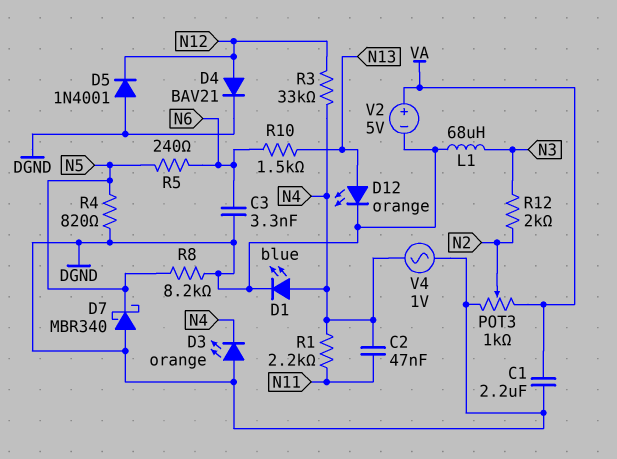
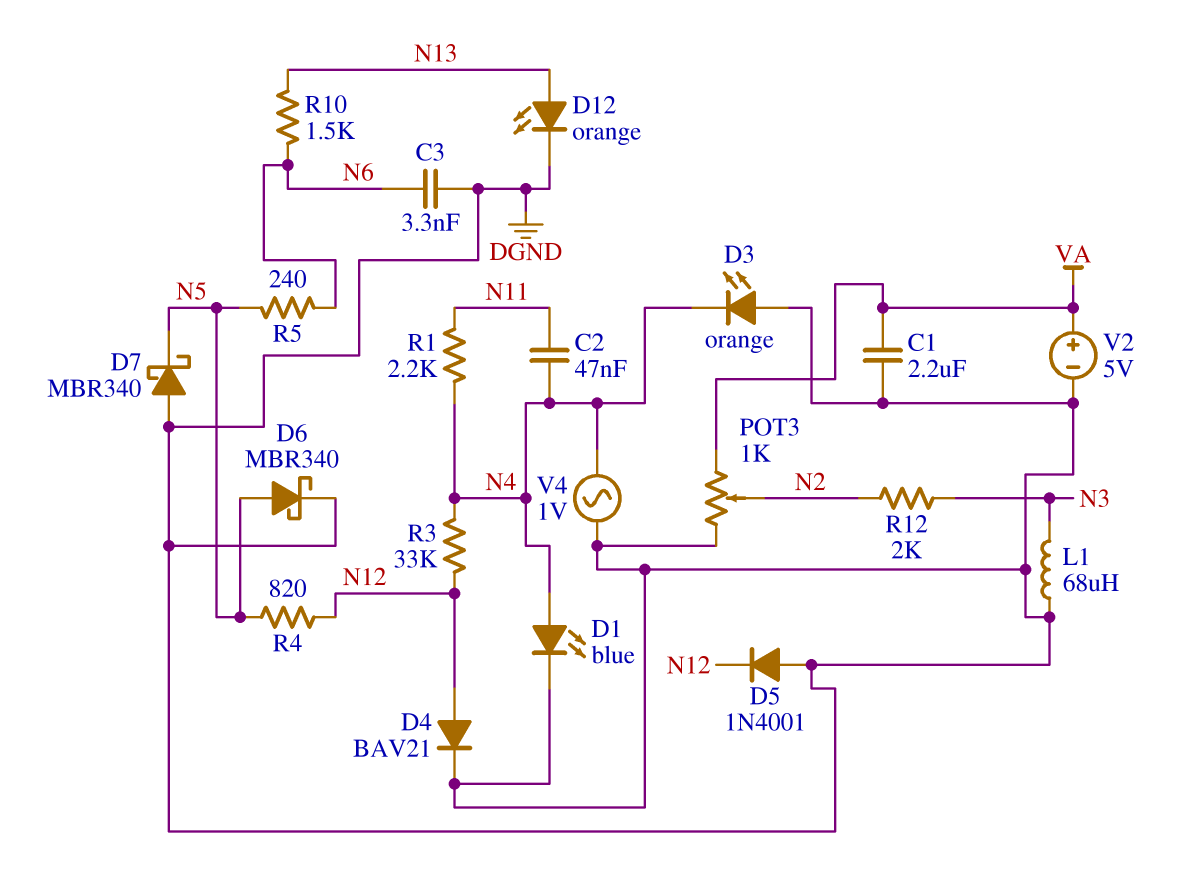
D6: none -> schottky MBR340 (A N5, K DGND)
R4: 820 (DGND, N5) -> 820 (N5, N12)
R8: 8.2k (DGND, N5) -> none

